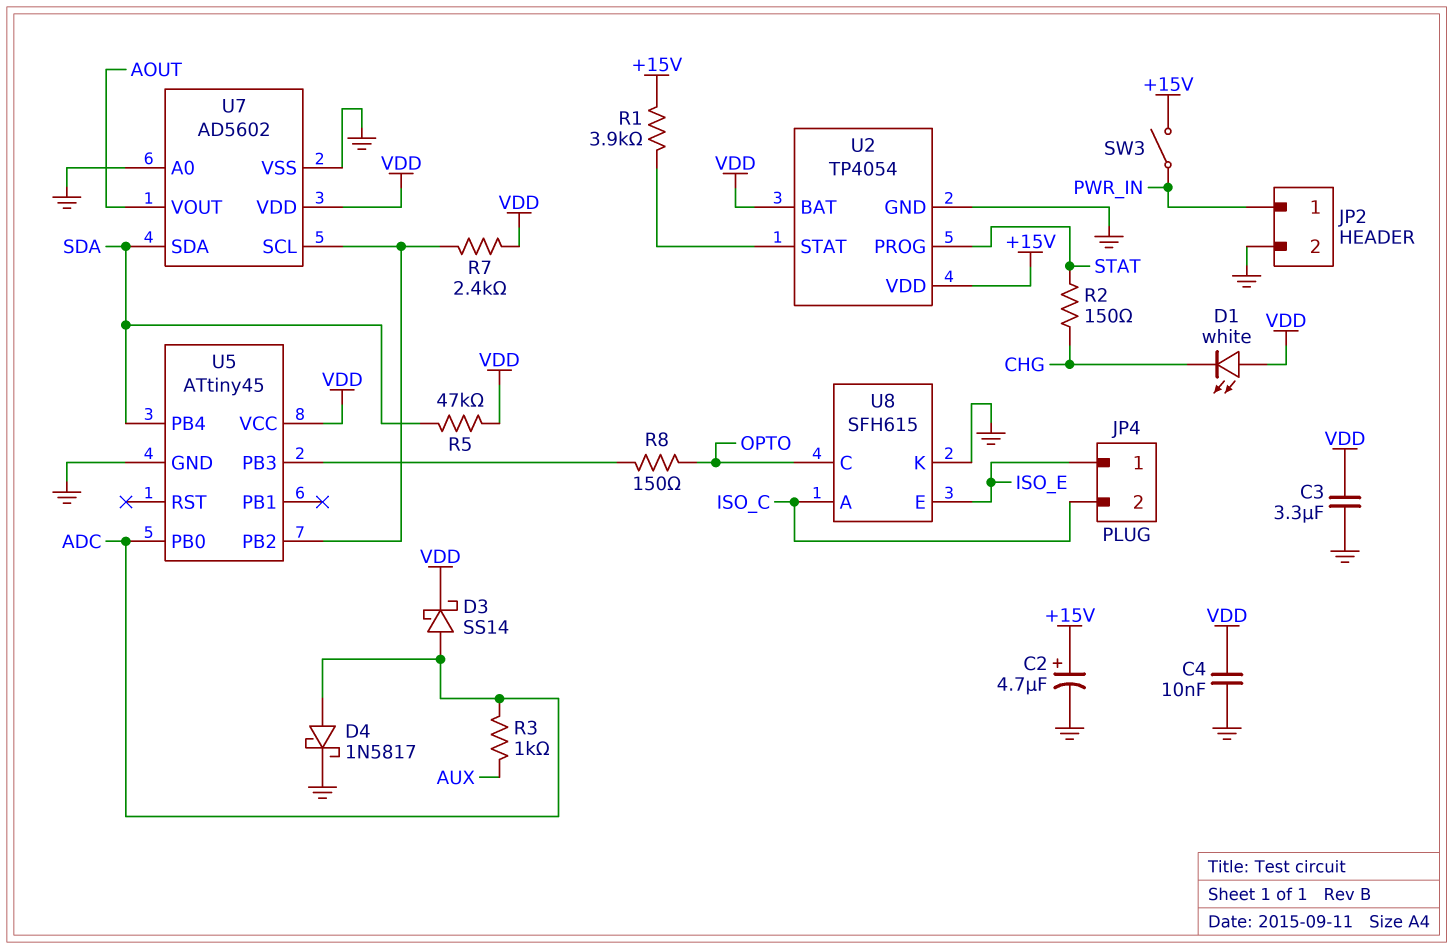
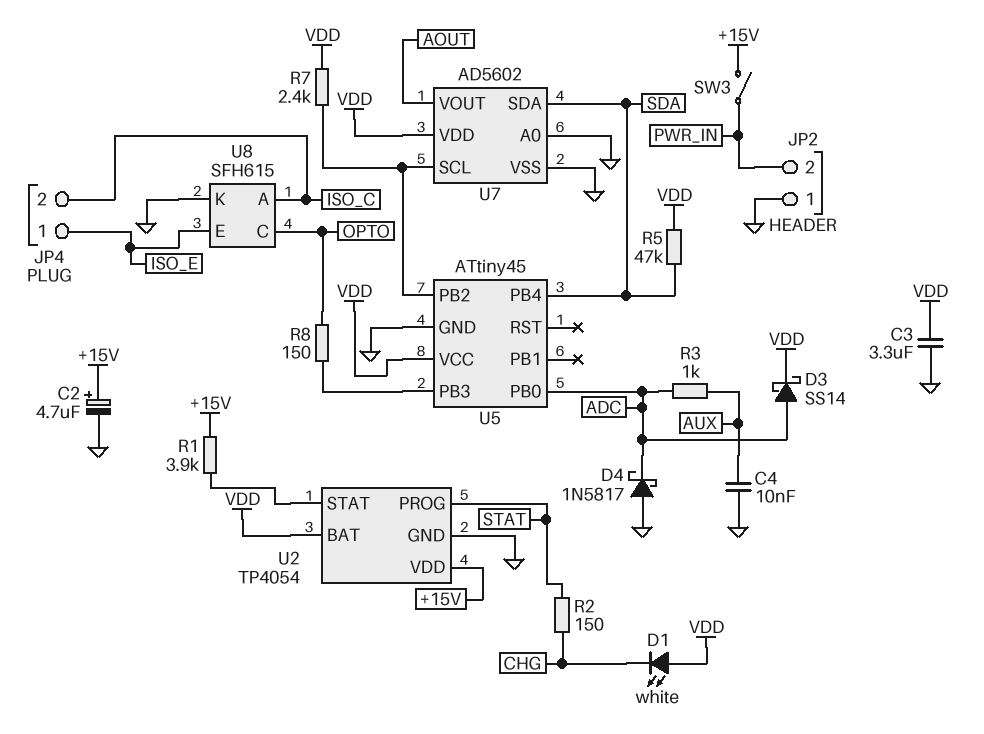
C4: 10nF (GND, VDD) -> 10nF (AUX, GND)
D4: schottky 1N5817 (A ADC, K GND) -> schottky 1N5817 (A GND, K ADC)
JP2 pin 1: PWR_IN -> GND
JP2 pin 2: GND -> PWR_IN

